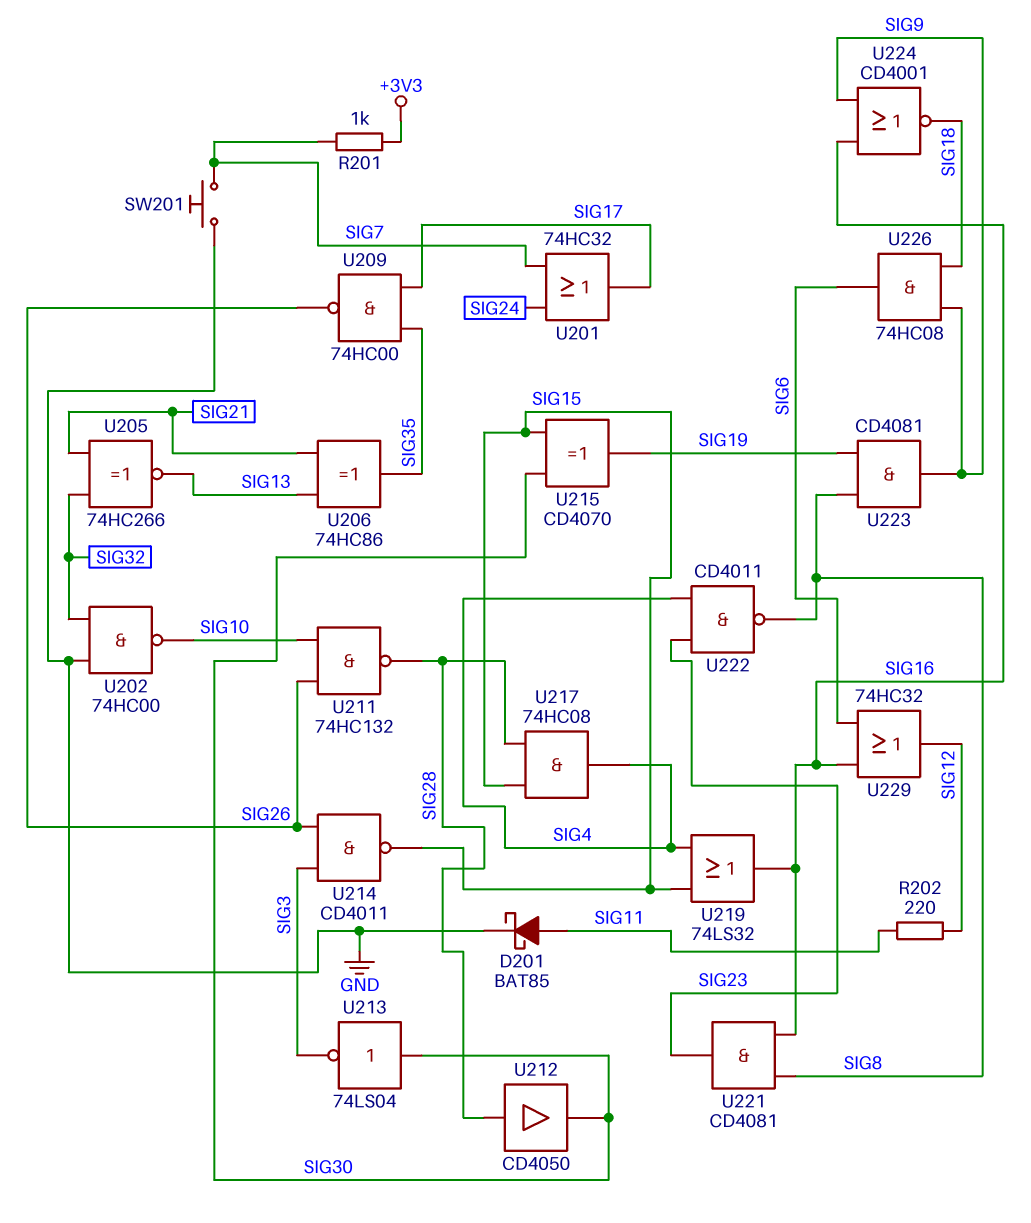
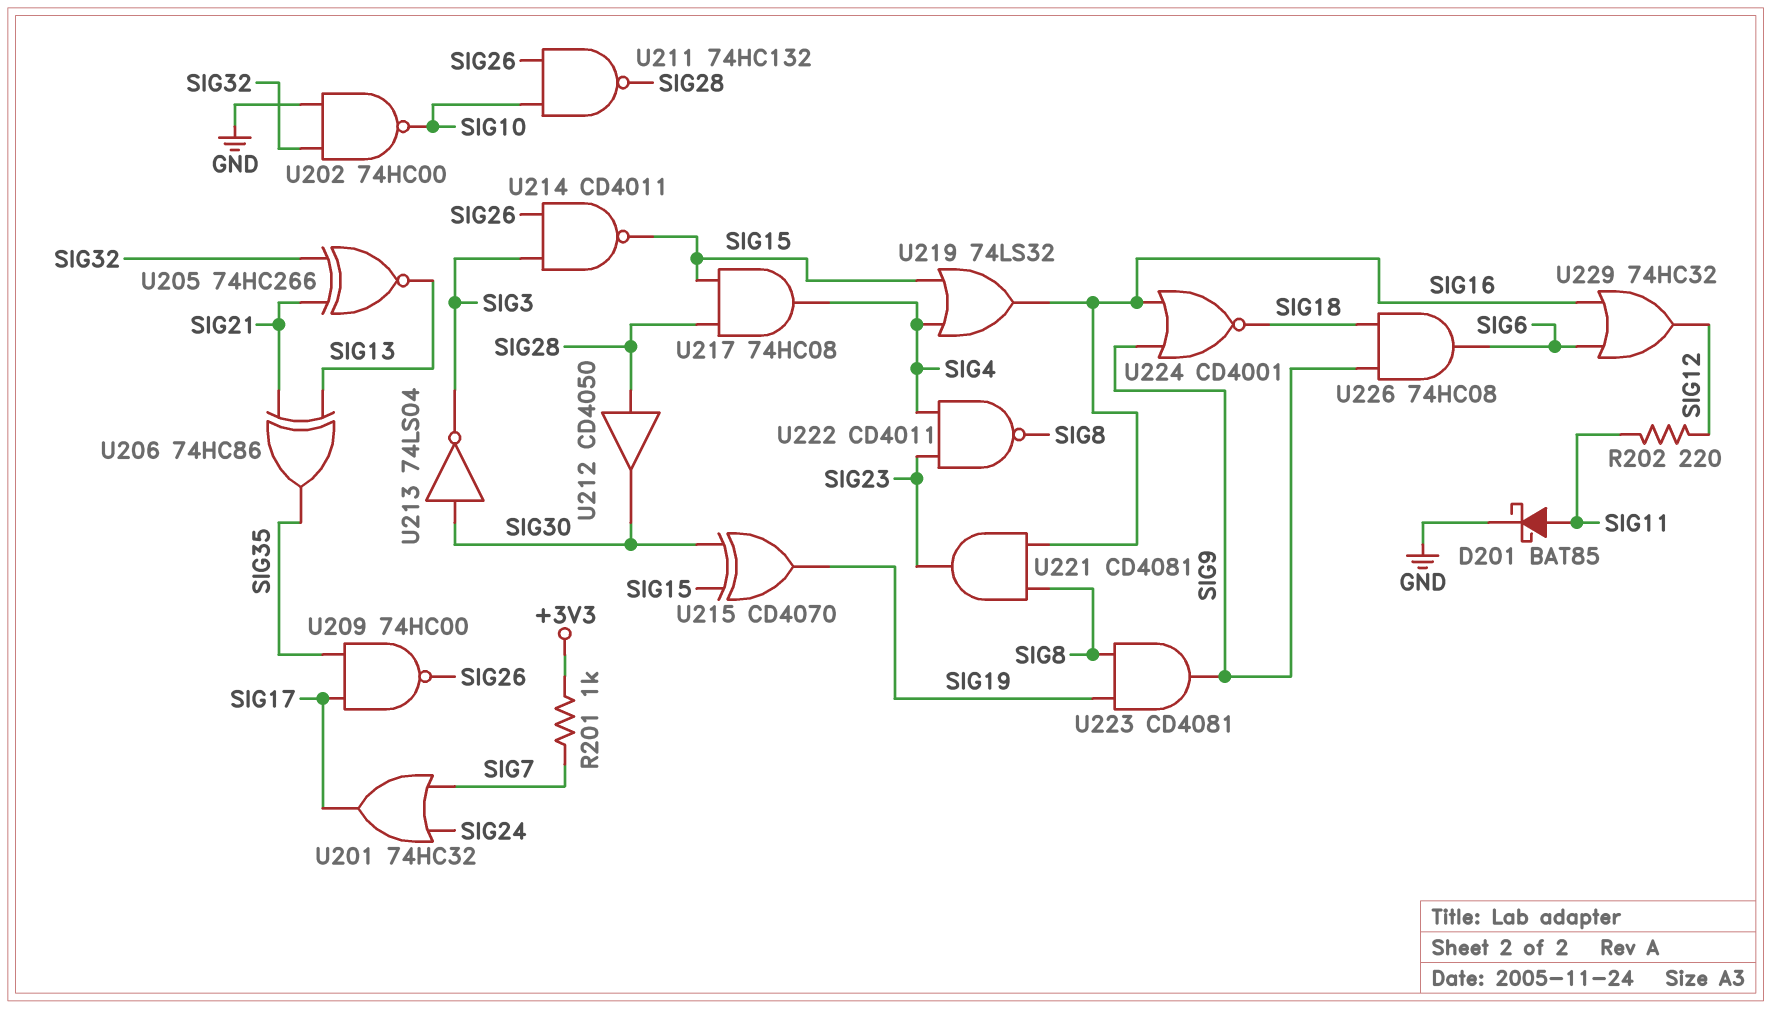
SW201: button (GND, SIG7) -> none

